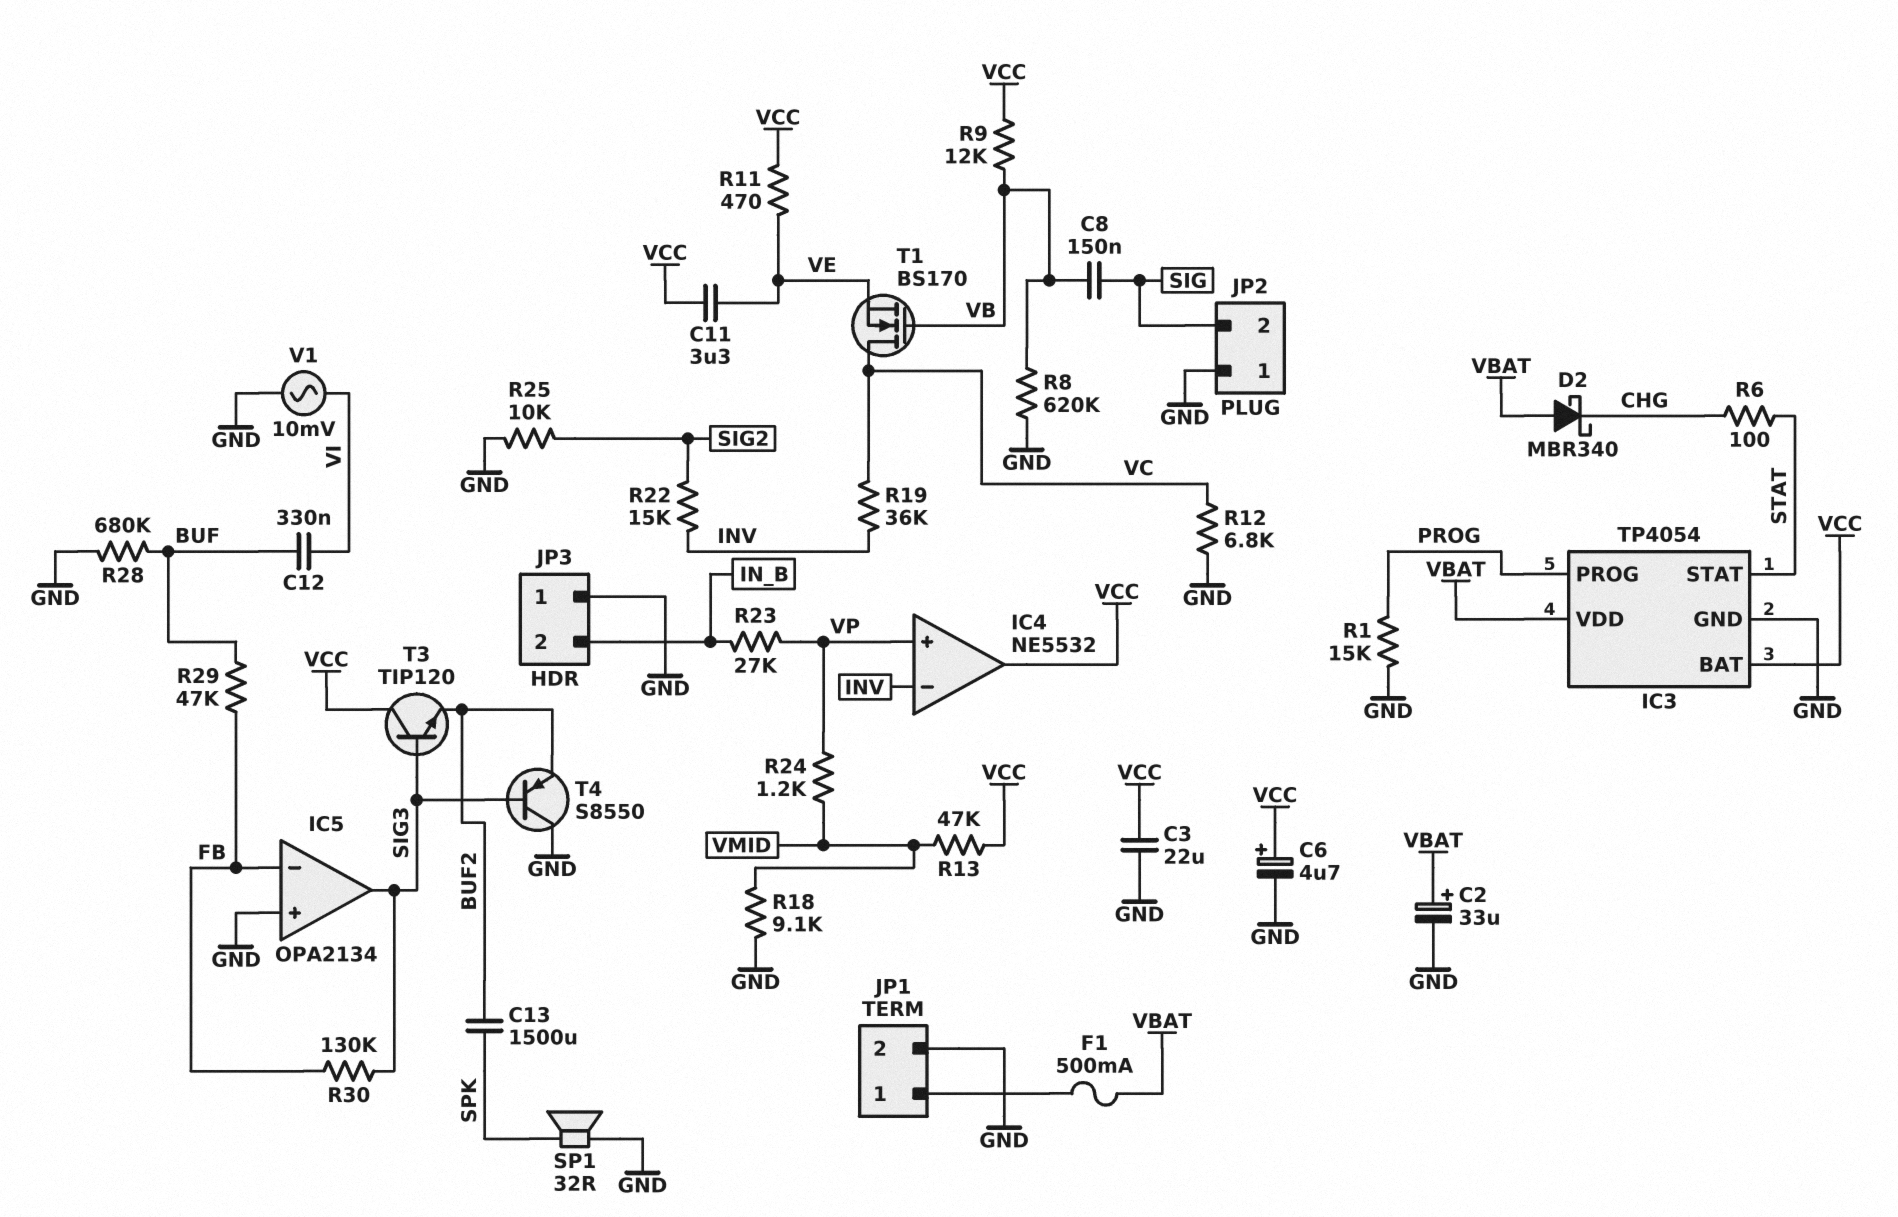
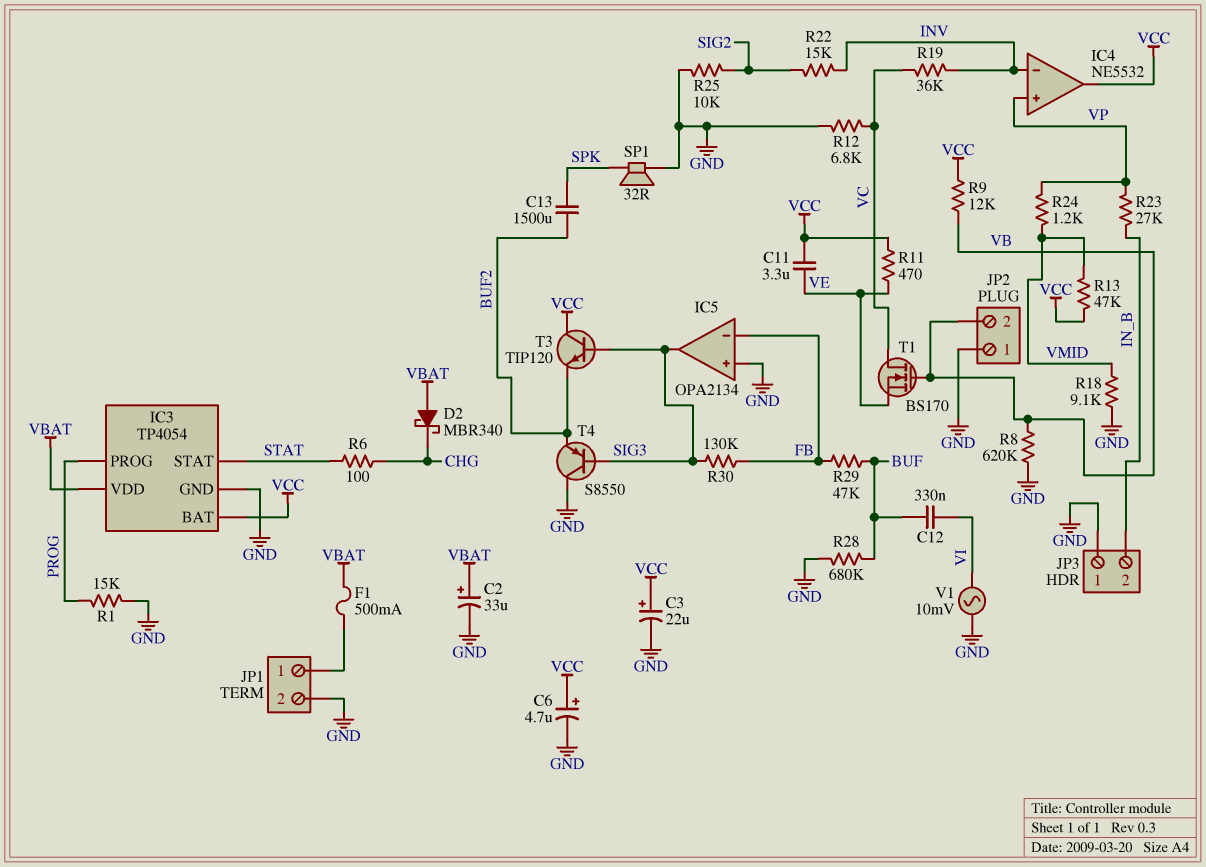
C3: 22uF (GND, VCC) -> 22uF (plus VCC, minus GND)
C8: 150nF (SIG, VB) -> none
JP2 pin 2: SIG -> VB

